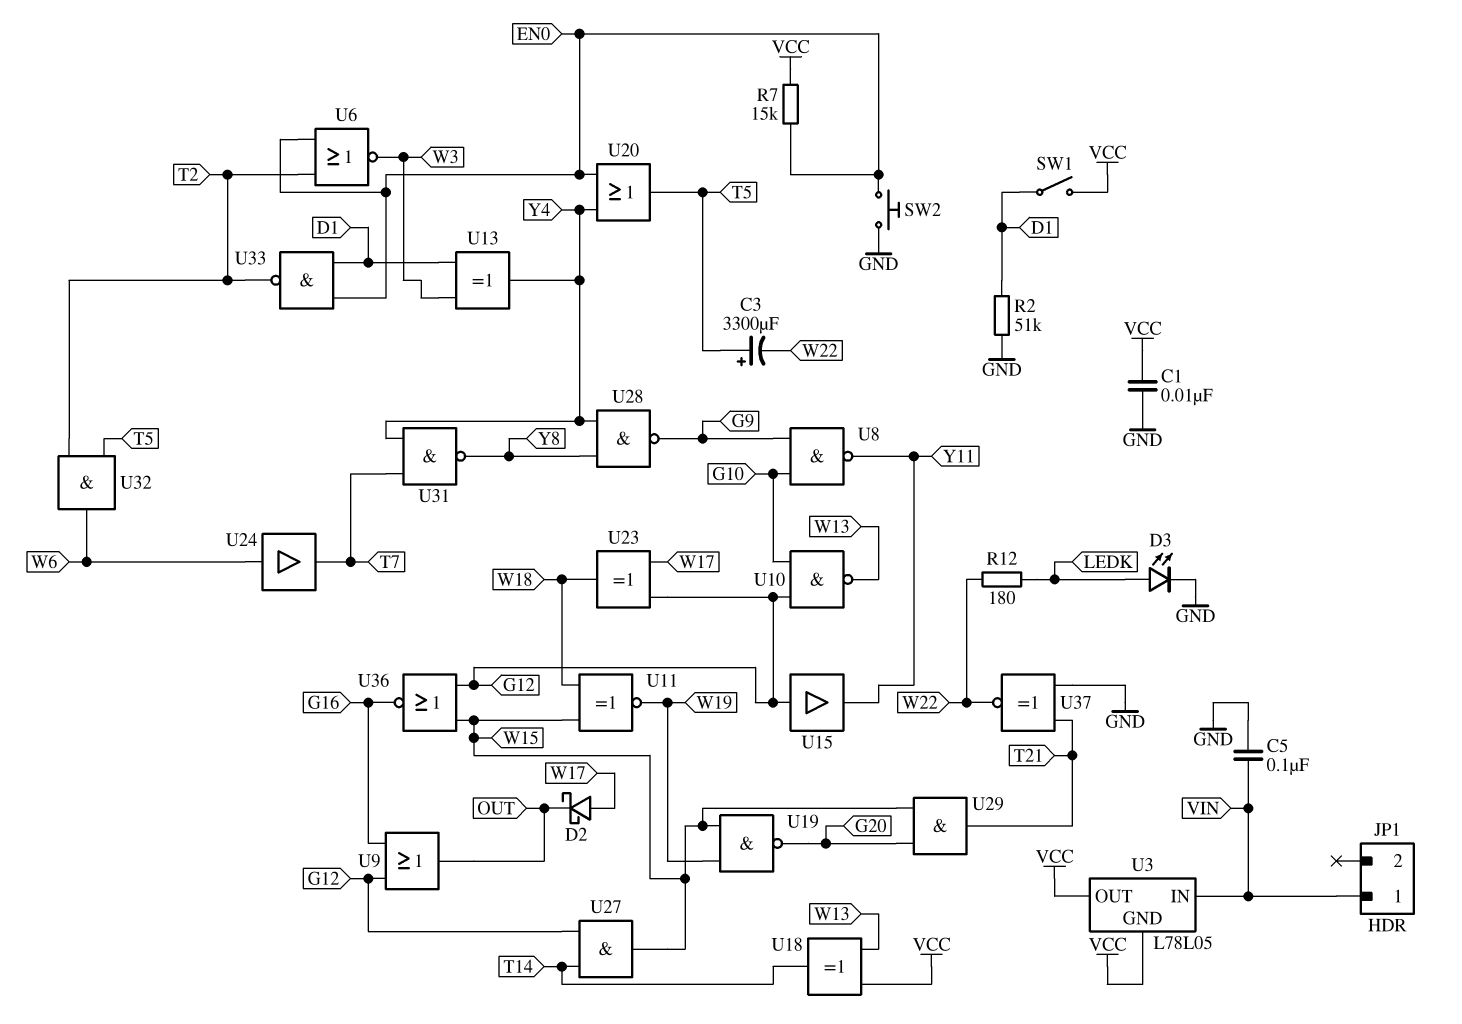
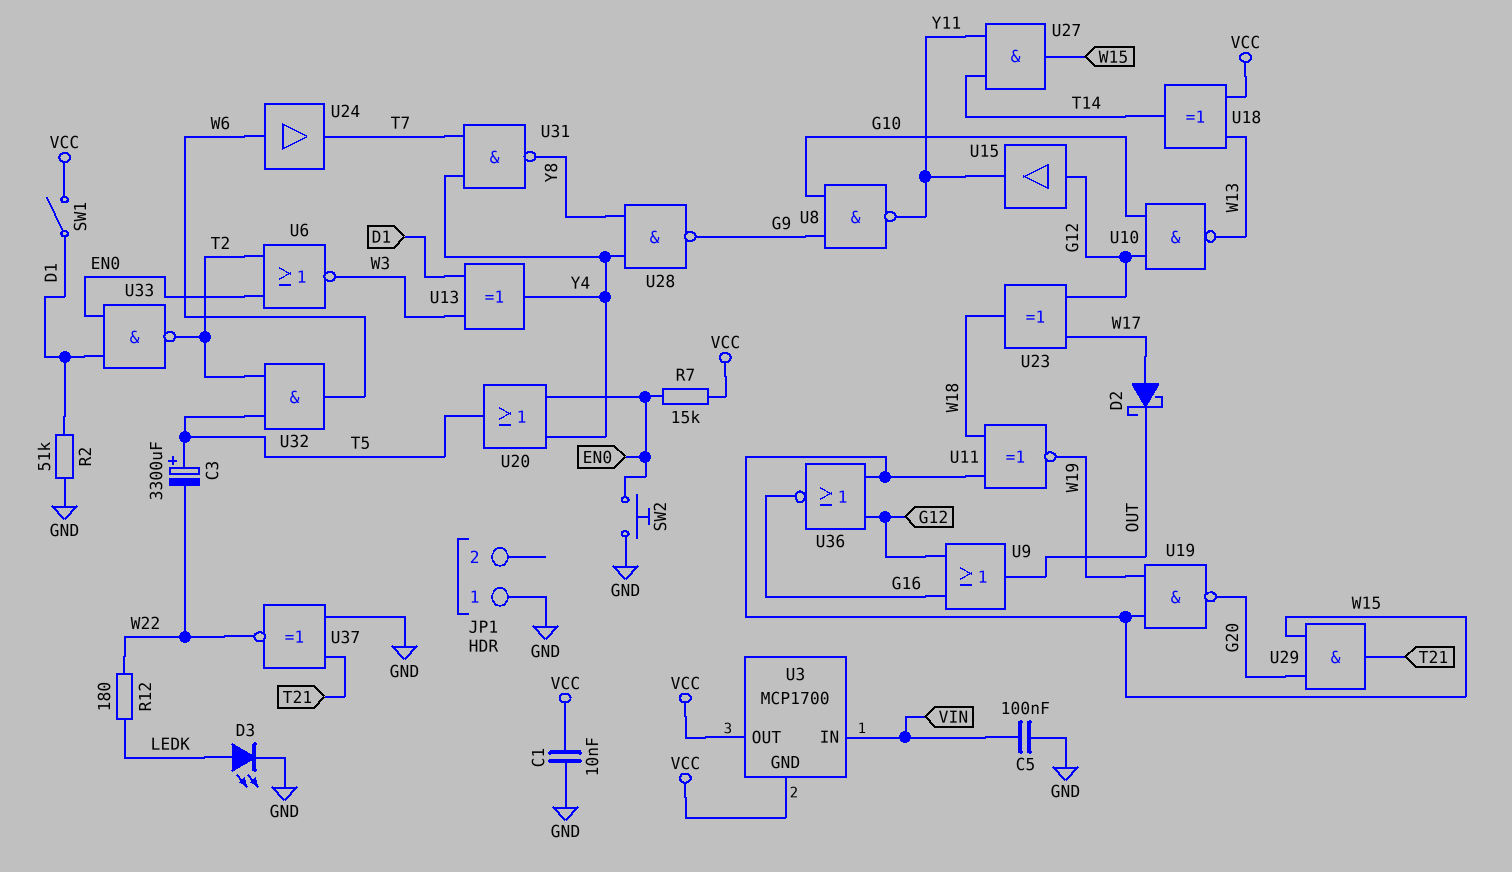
JP1 pin 1: VIN -> GND
U3: L78L05 -> MCP1700
U27: AND (in G12, in T14, out W15) -> AND (in T14, in Y11, out W15)

